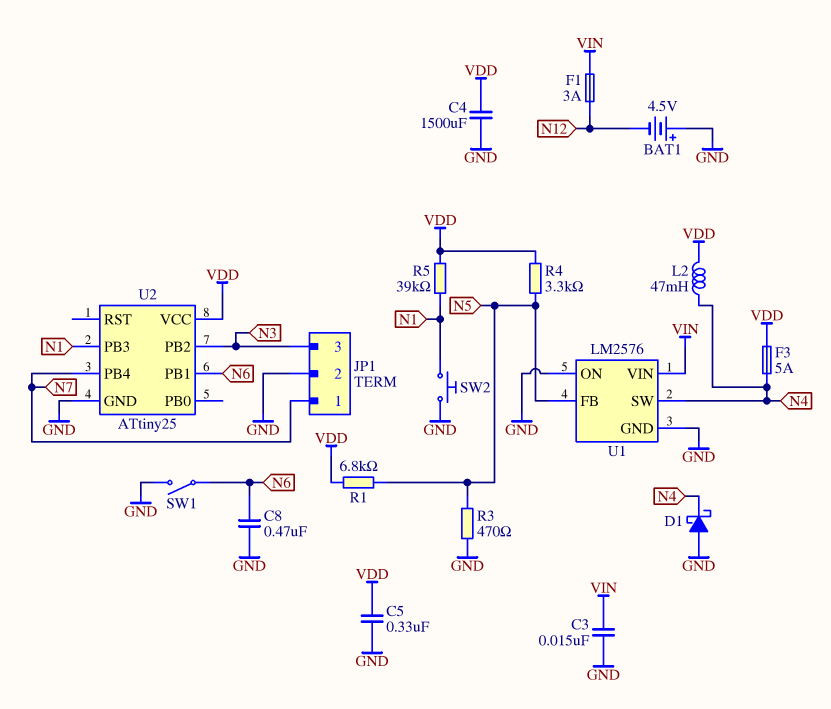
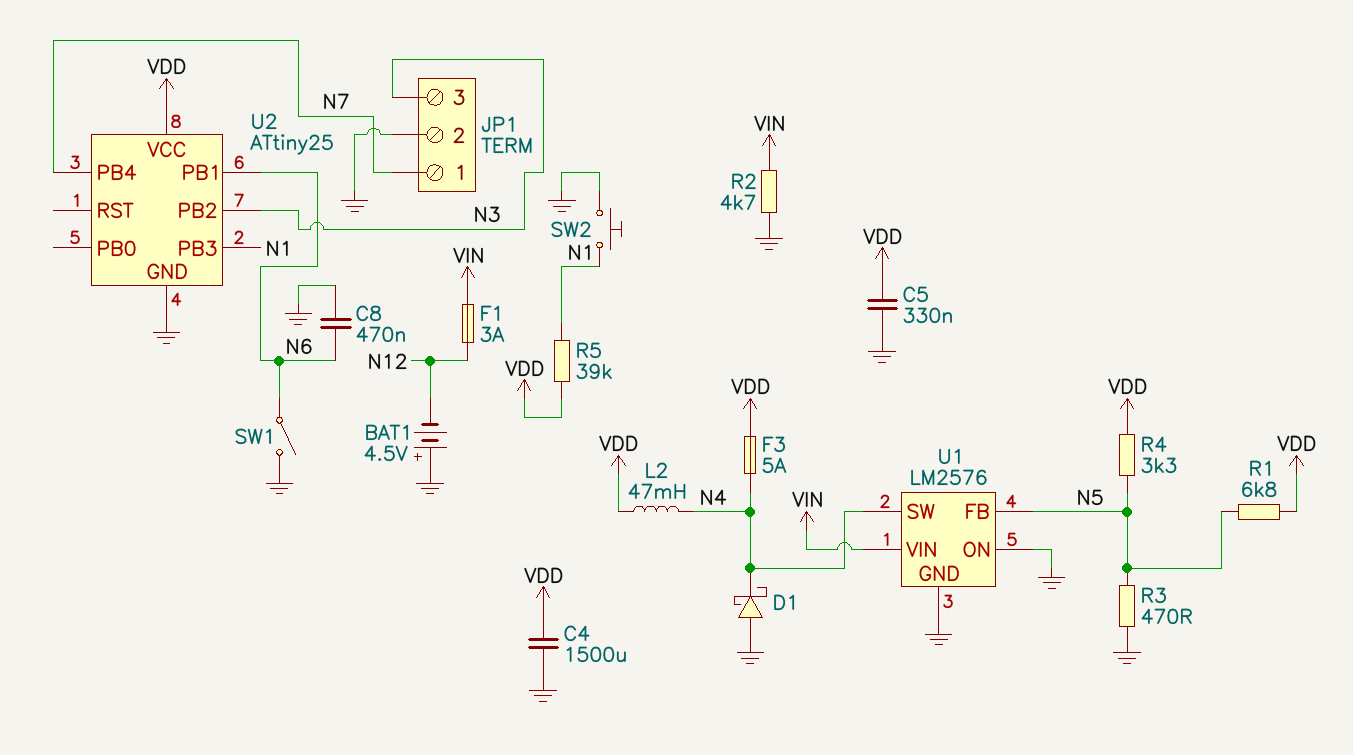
C3: 15nF (GND, VIN) -> none
R2: none -> 4.7k (GND, VIN)

